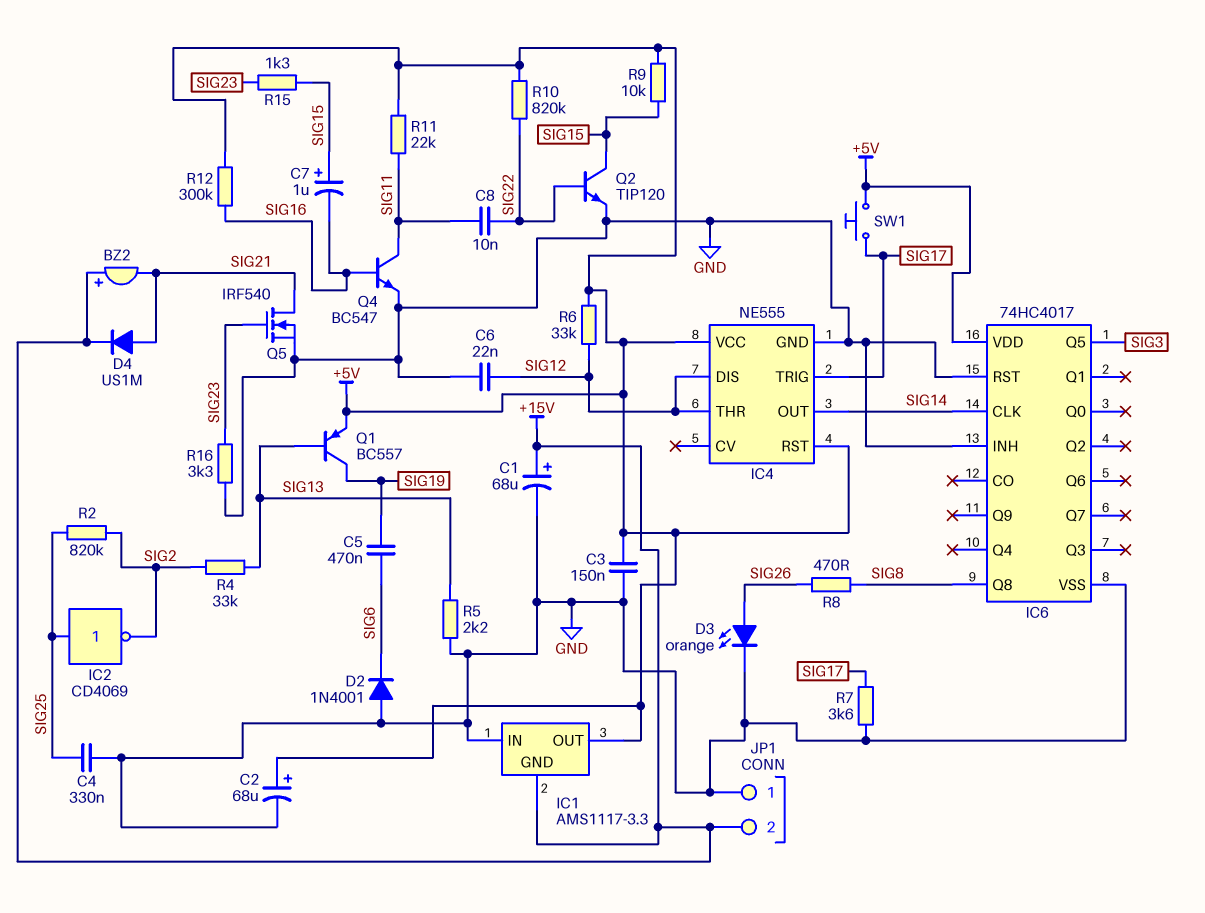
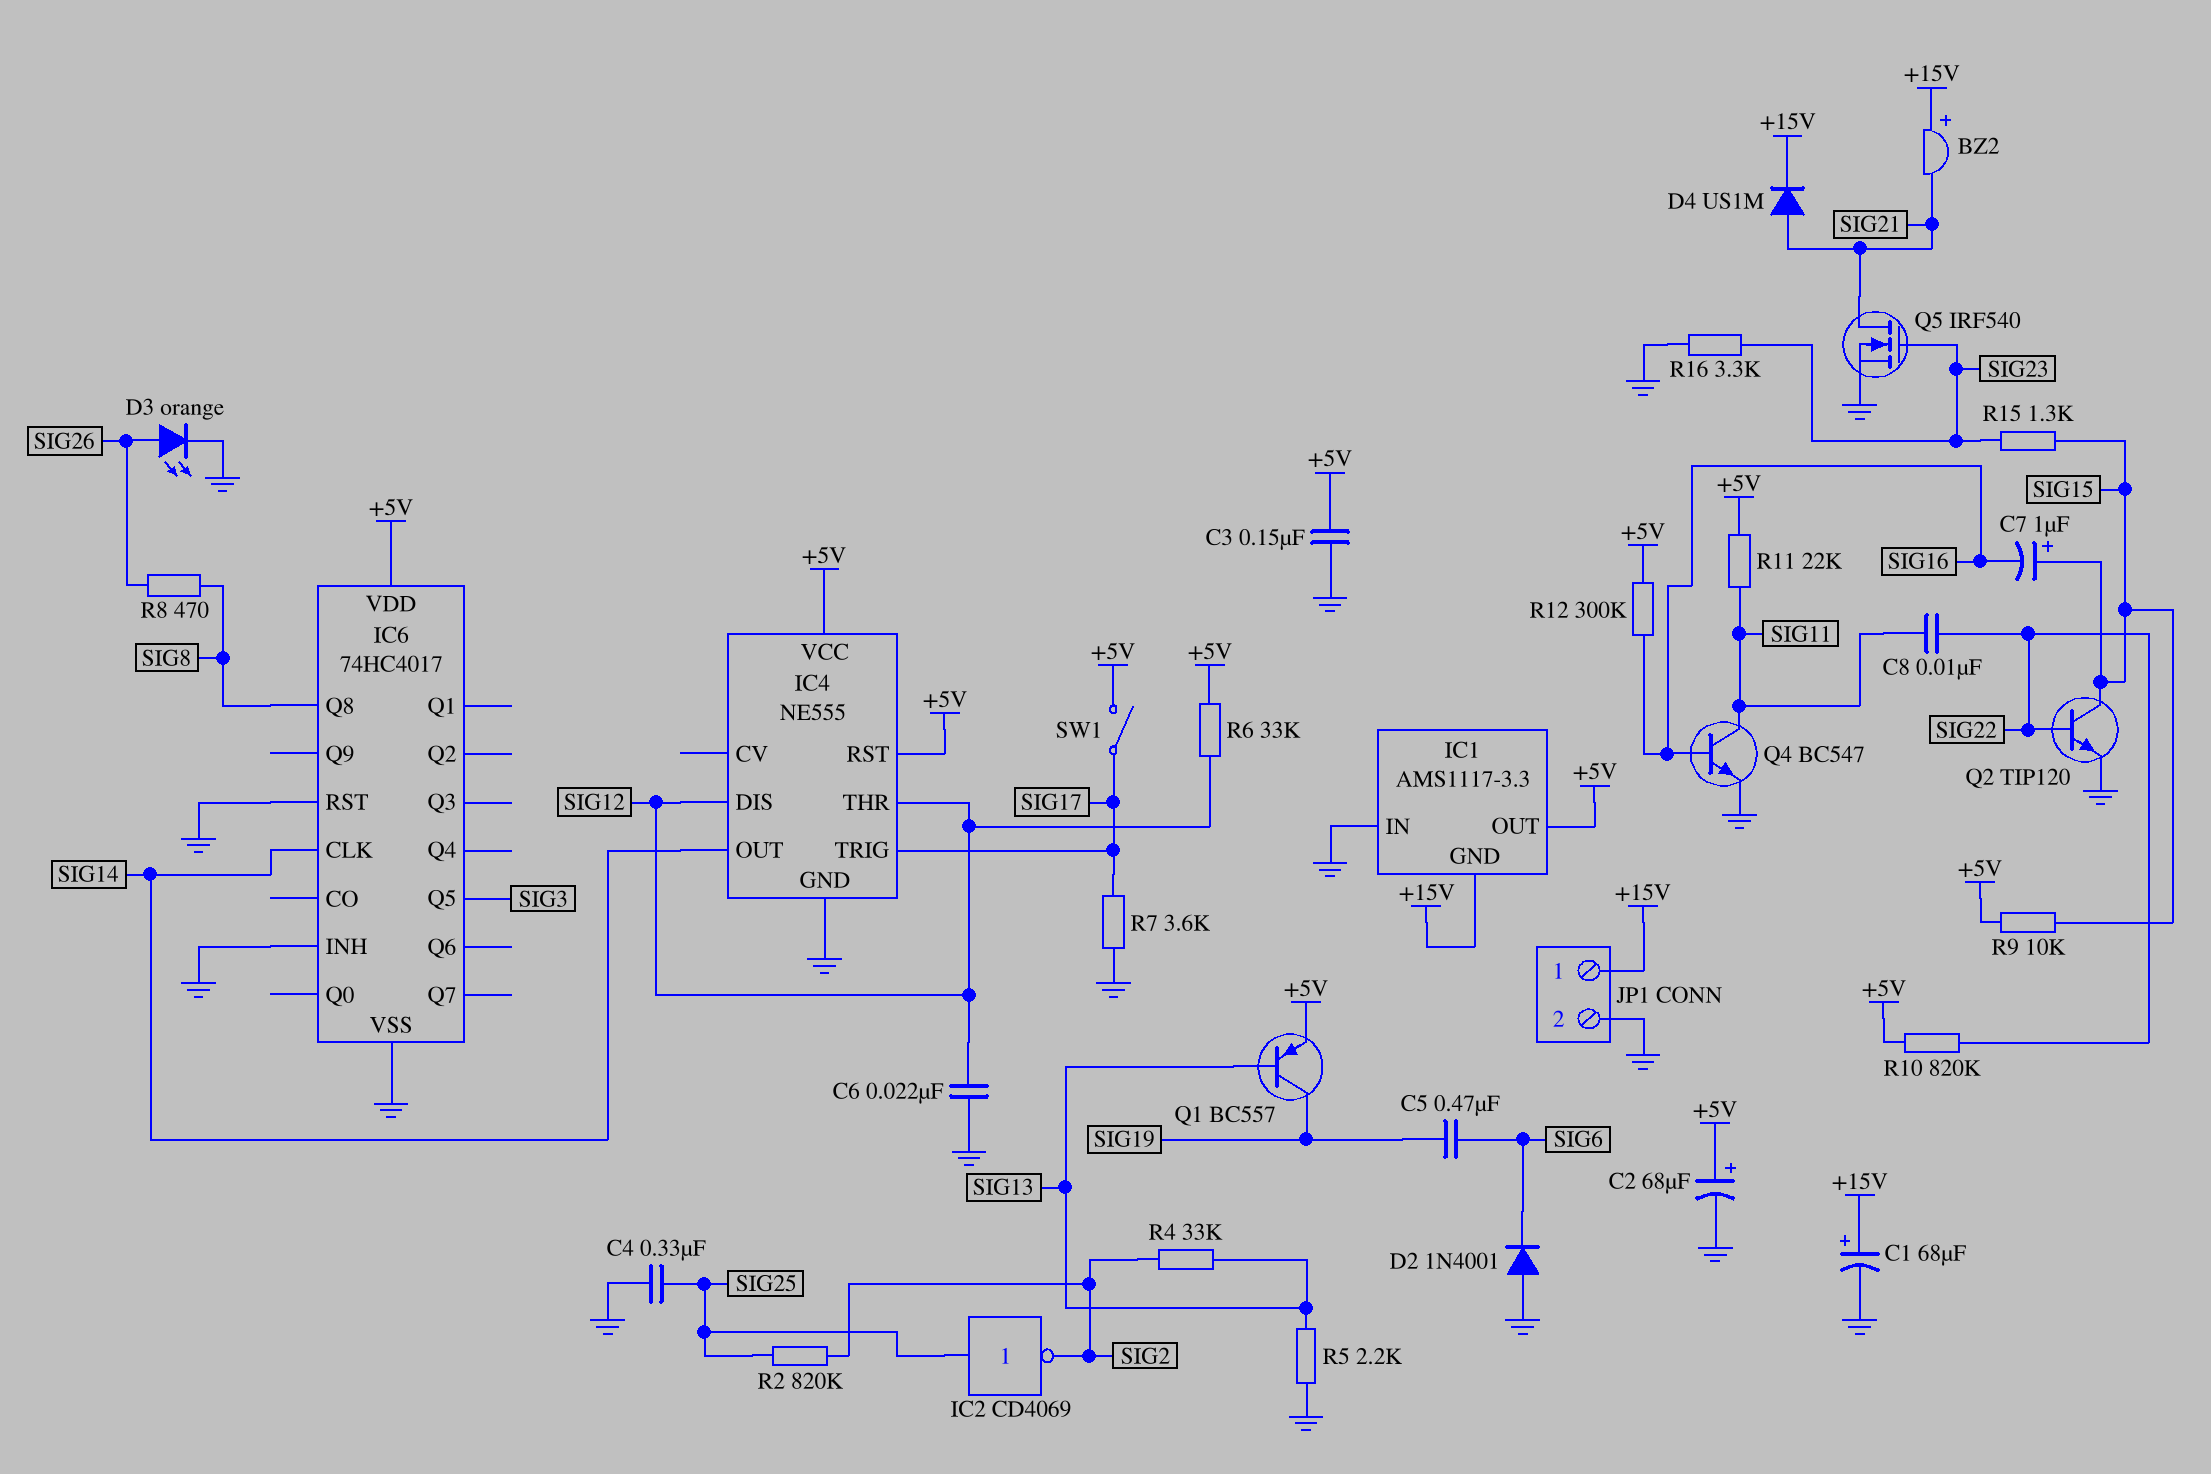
JP1 pin 1: GND -> +15V
JP1 pin 2: +15V -> GND
SW1: button (+5V, SIG17) -> switch (+5V, SIG17)

